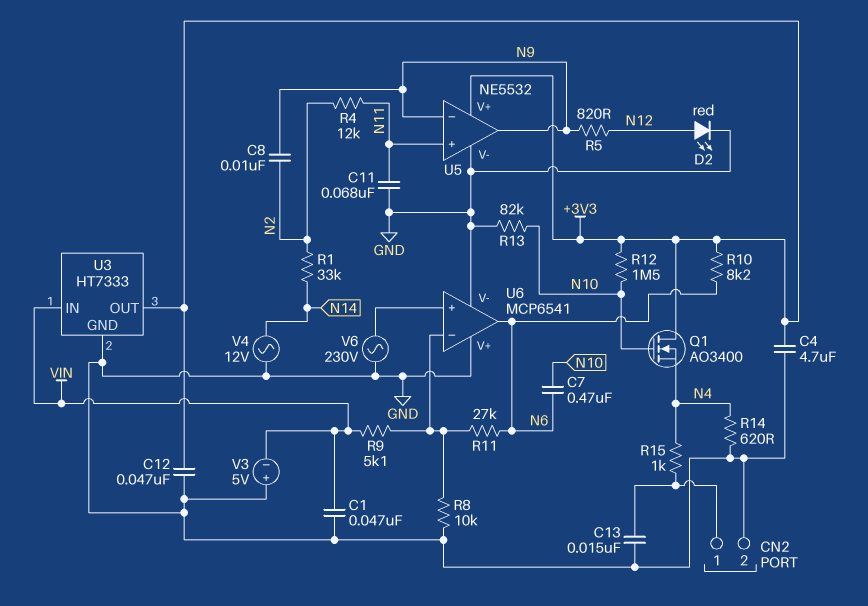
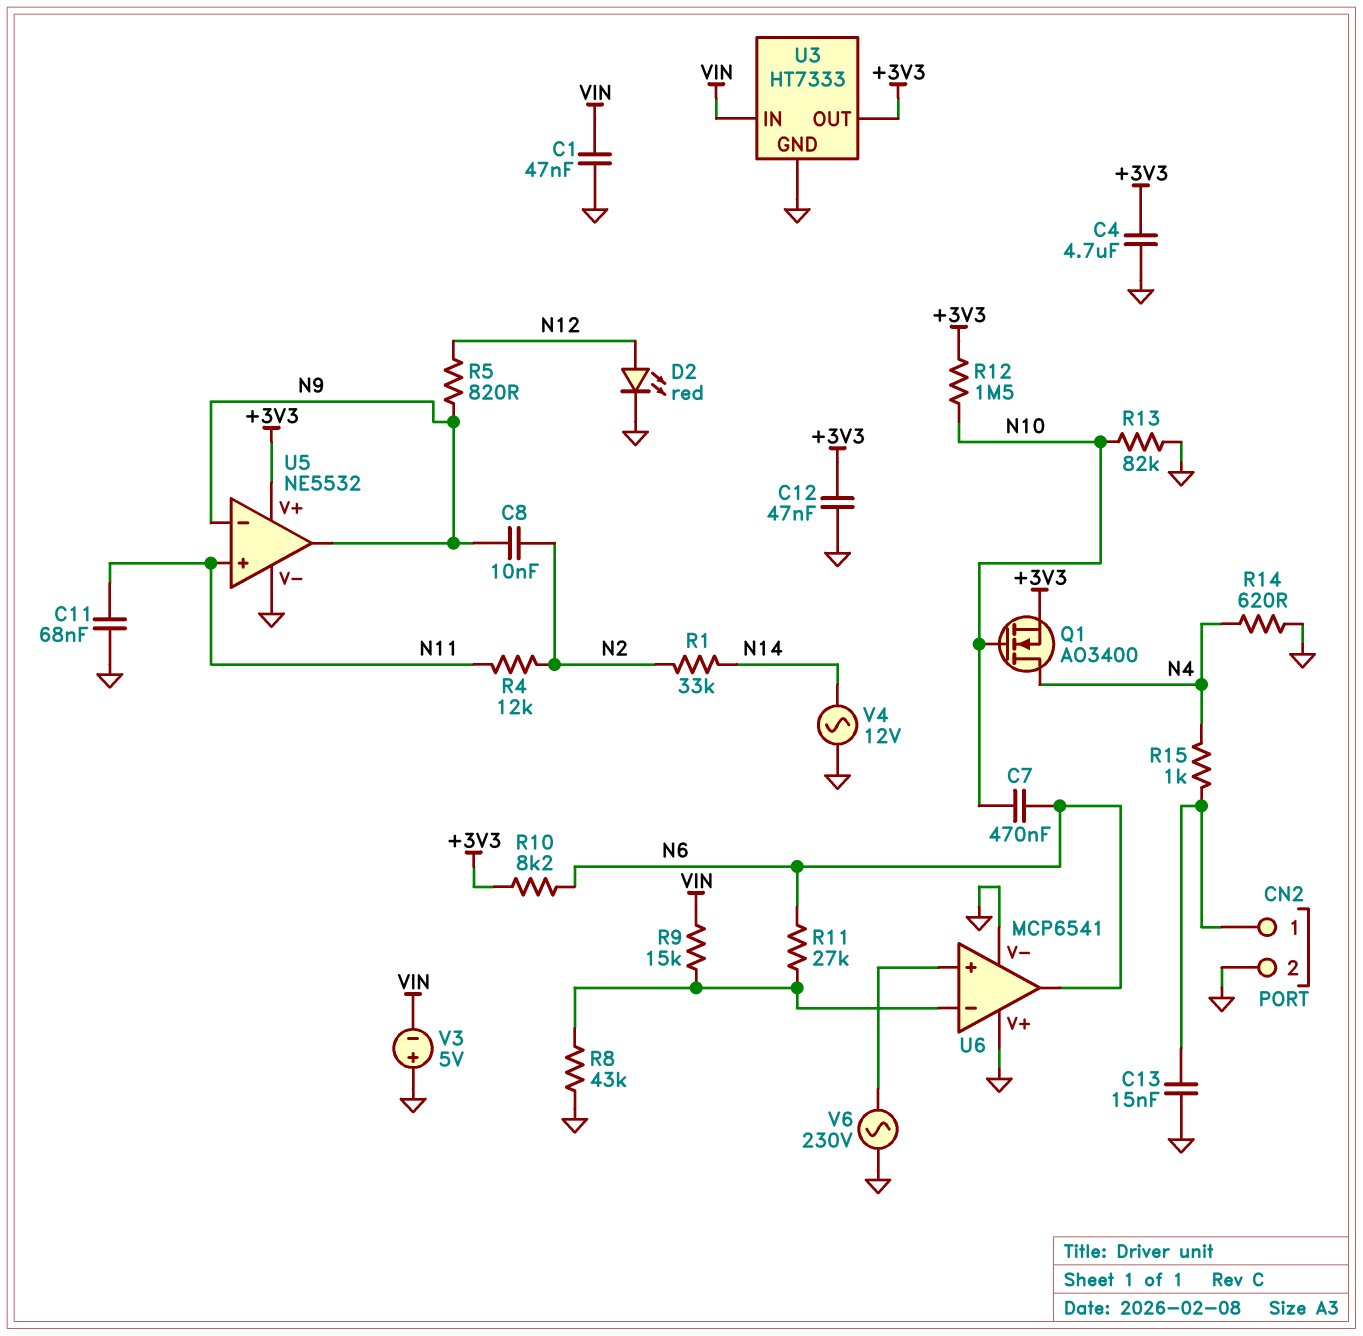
Q1: NMOS AO3400 (G N10, D +3V3, S N4) -> NMOS AO3400 (G N10, D N4, S +3V3)
R8: 10k (GND, U6/in-) -> 43k (GND, U6/in-)
R9: 5.1k (U6/in-, VIN) -> 15k (U6/in-, VIN)

